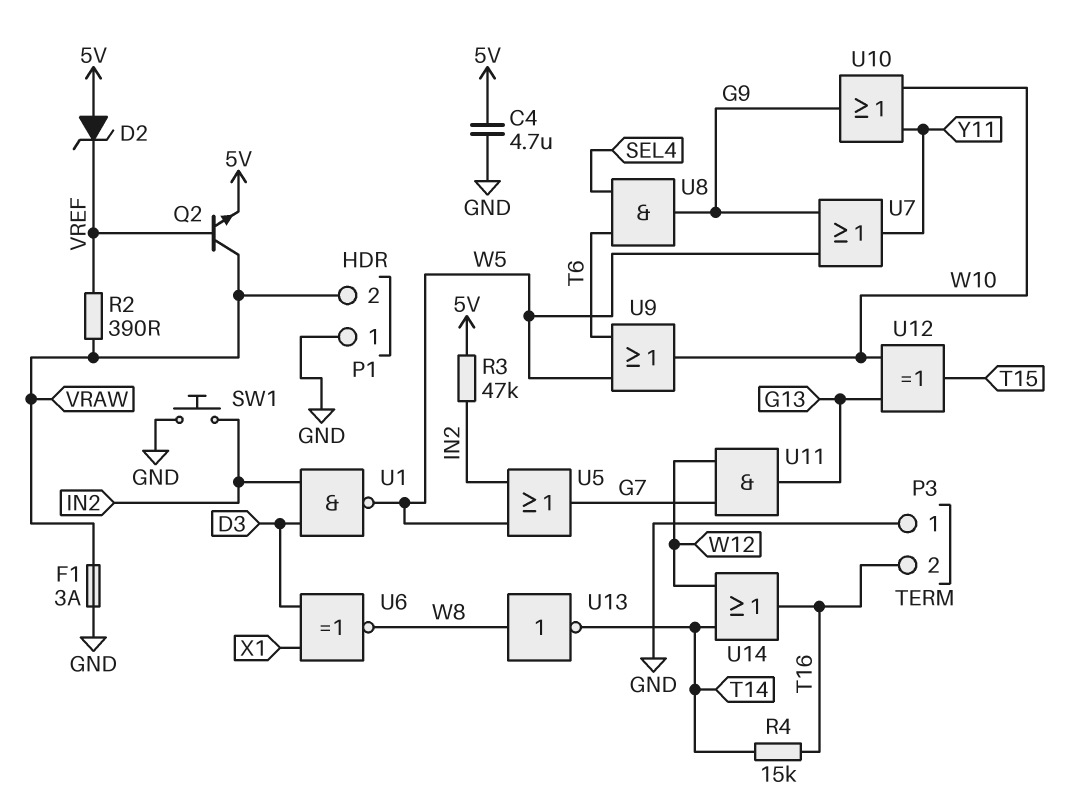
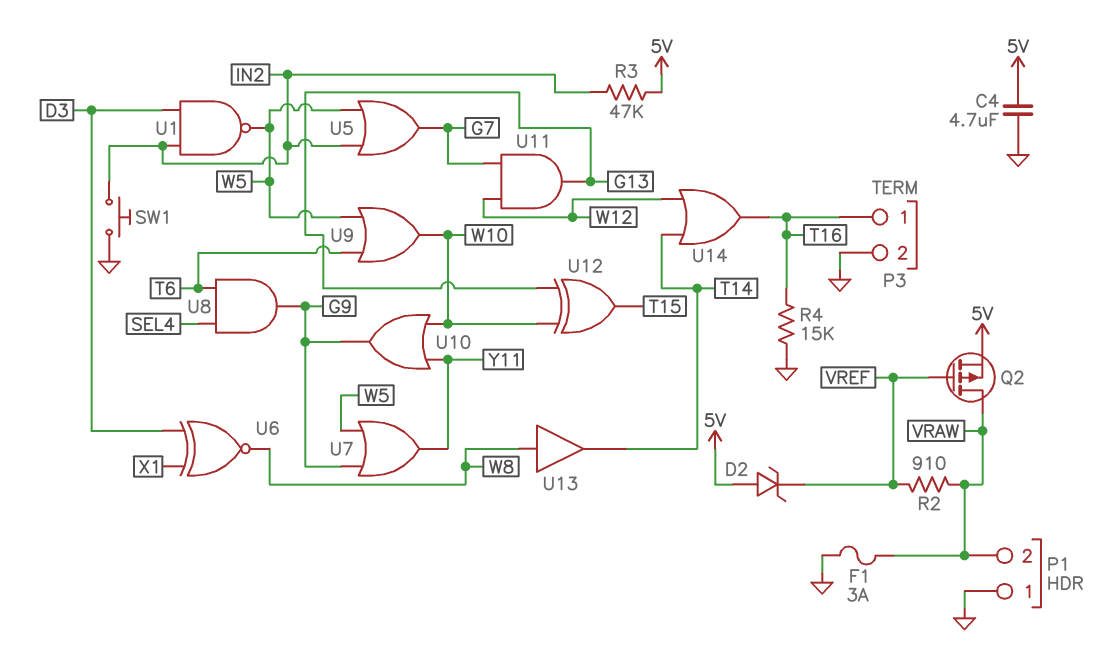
P3 pin 1: GND -> T16
P3 pin 2: T16 -> GND
Q2: NPN (B VREF, C VRAW, E 5V) -> PMOS (G VREF, D VRAW, S 5V)
R2: 390 (VRAW, VREF) -> 910 (VRAW, VREF)
R4: 15k (T14, T16) -> 15k (GND, T16)
U13: NOT (in W8, out T14) -> buffer (in W8, out T14)

